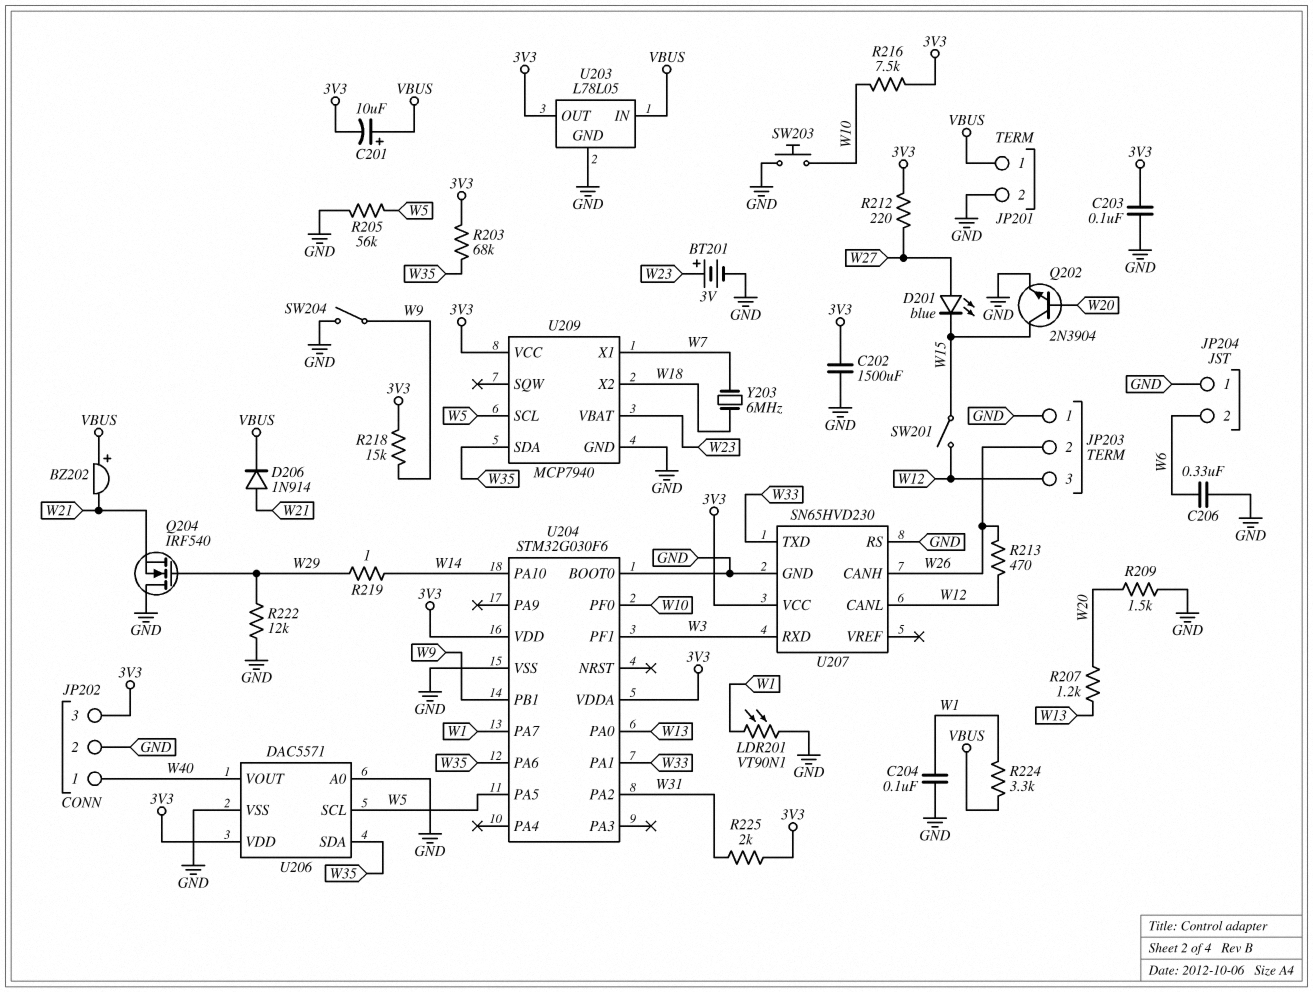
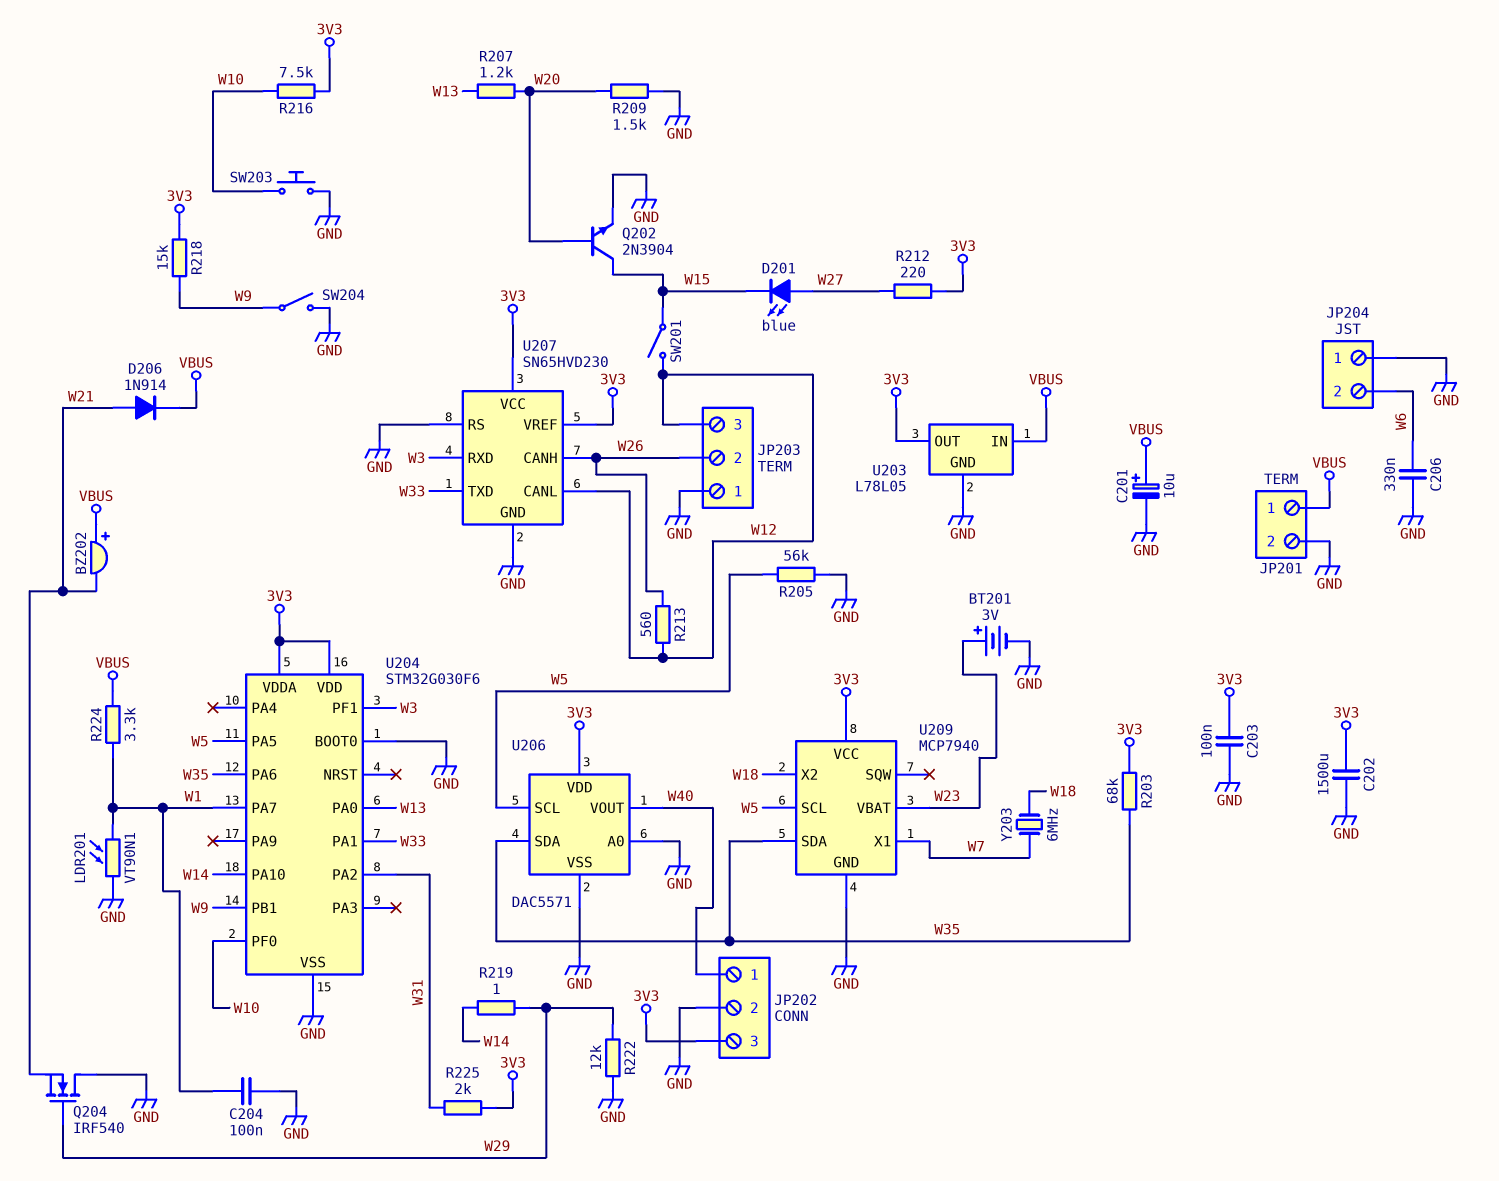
C201: 10uF (plus VBUS, minus 3V3) -> 10uF (plus VBUS, minus GND)
R213: 470 (W12, W26) -> 560 (W12, W26)
U207 pin VREF: none -> 3V3

